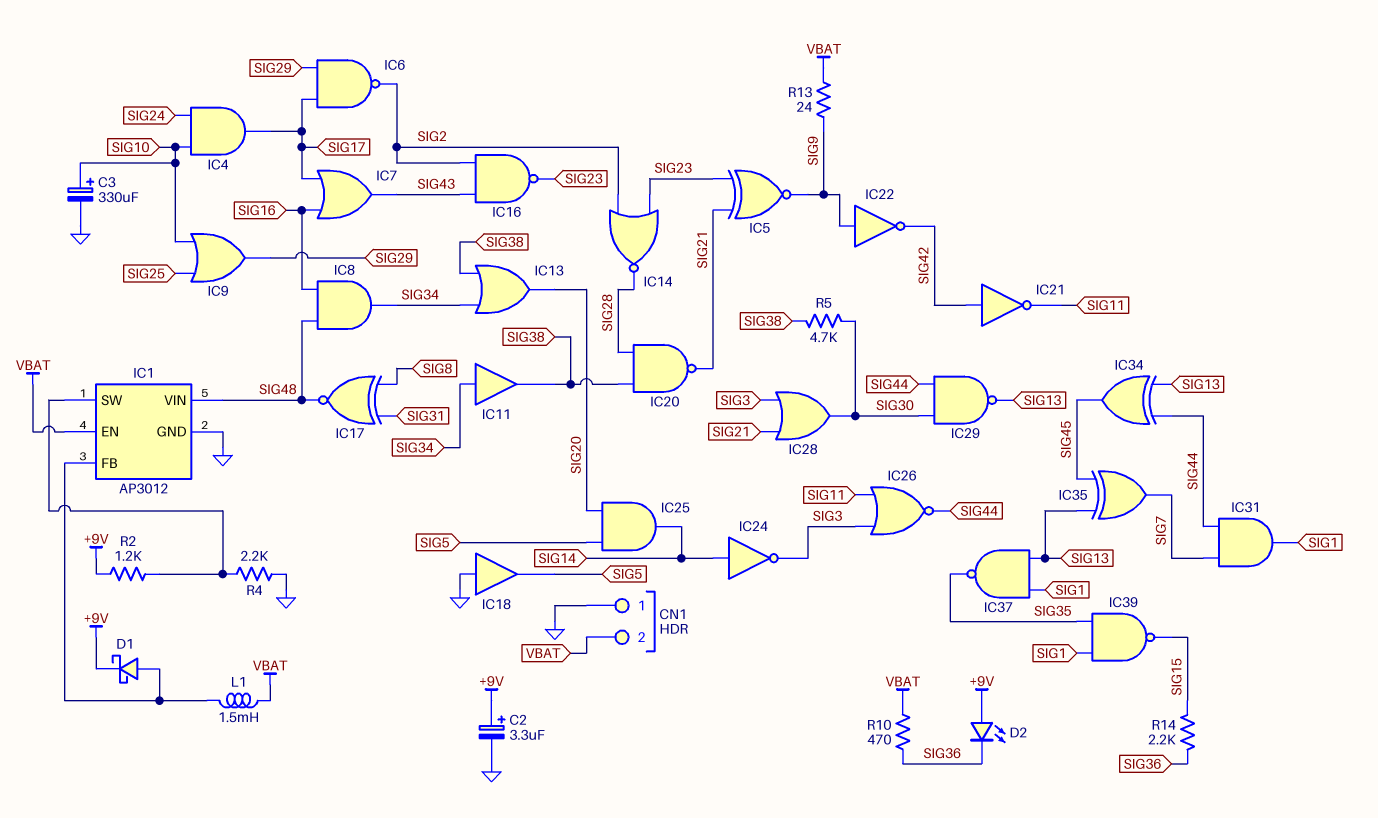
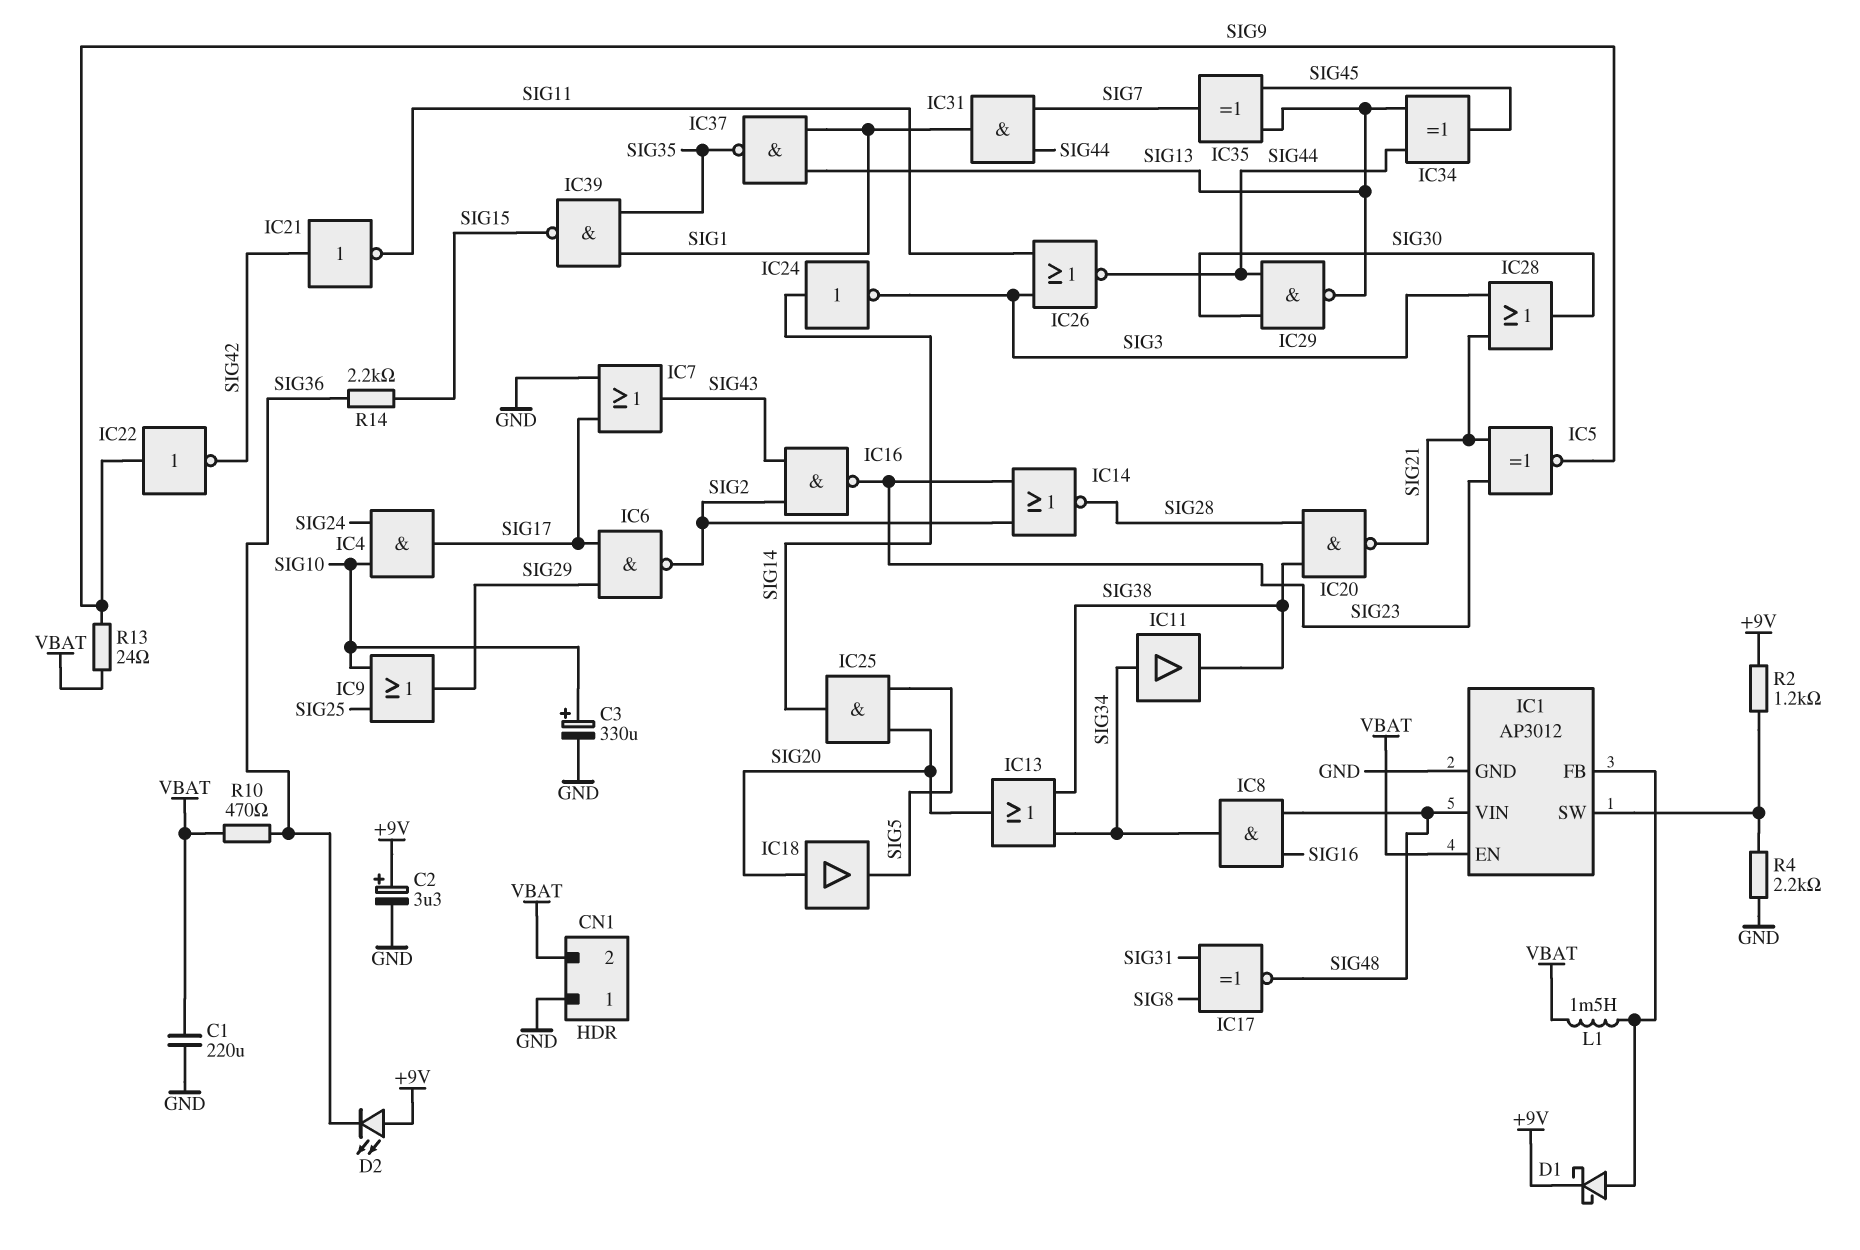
C1: none -> 220uF (GND, VBAT)
IC7: OR (in SIG16, in SIG17, out SIG43) -> OR (in GND, in SIG17, out SIG43)
IC18: buffer (in GND, out SIG5) -> buffer (in SIG20, out SIG5)
R5: 4.7k (SIG30, SIG38) -> none

